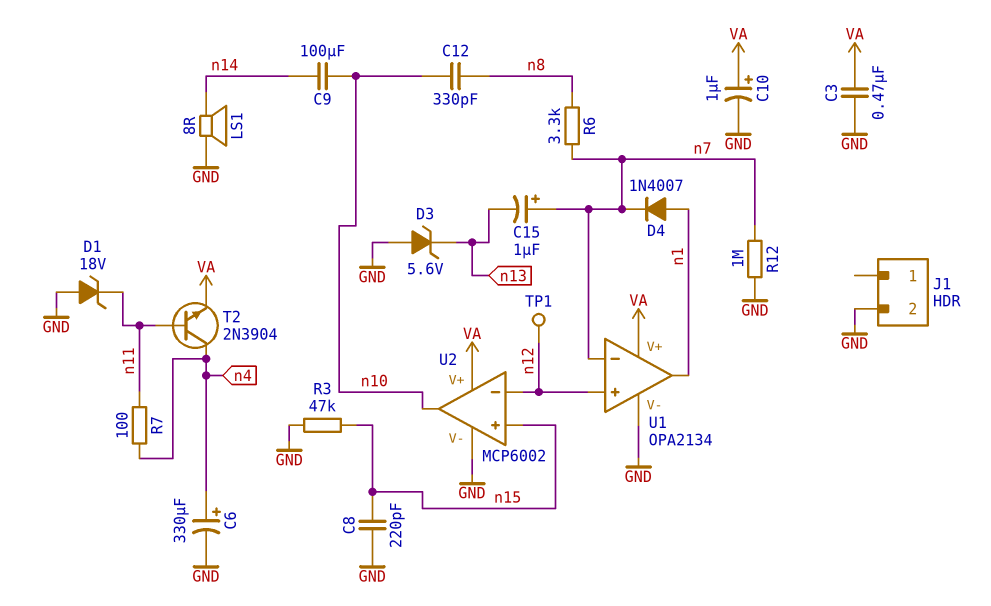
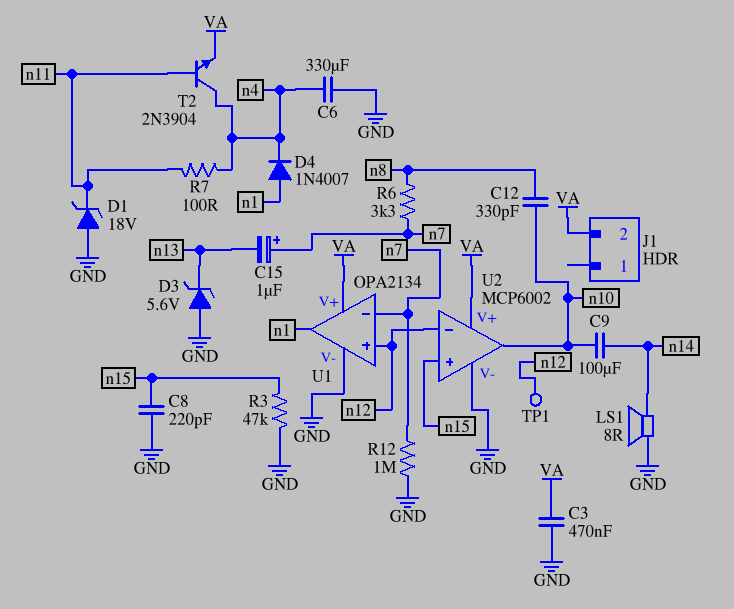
C6: 330uF (plus n4, minus GND) -> 330uF (GND, n4)
C10: 1uF (plus VA, minus GND) -> none
D4: diode 1N4007 (A n1, K n7) -> diode 1N4007 (A n1, K n4)
J1 pin 2: GND -> VA

